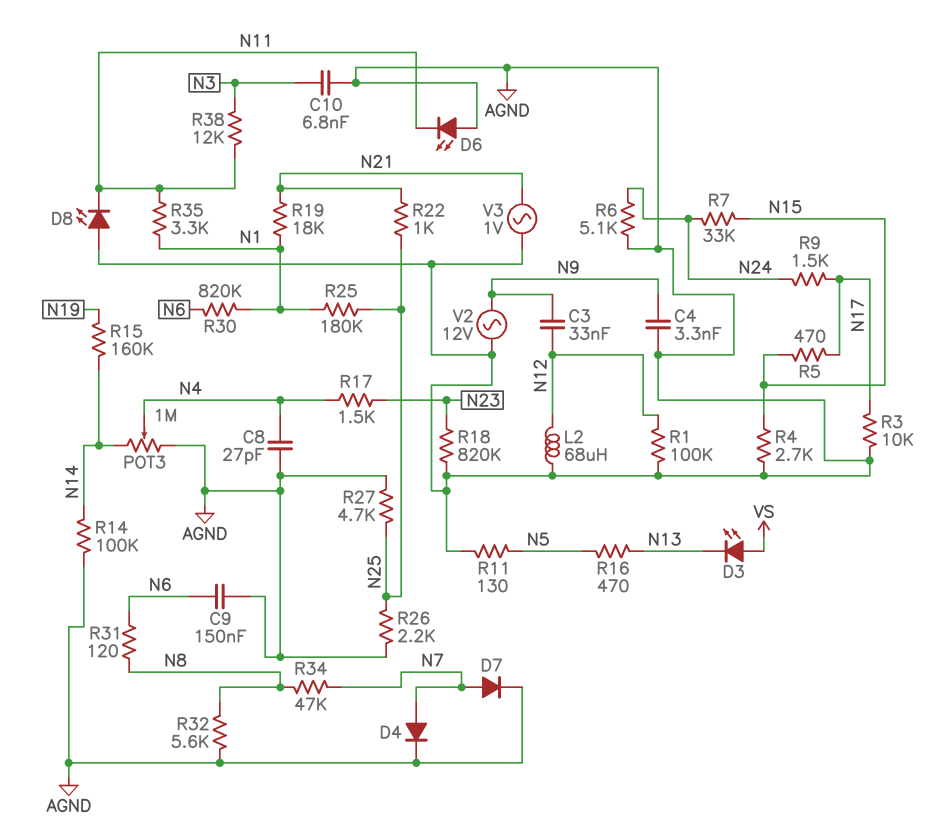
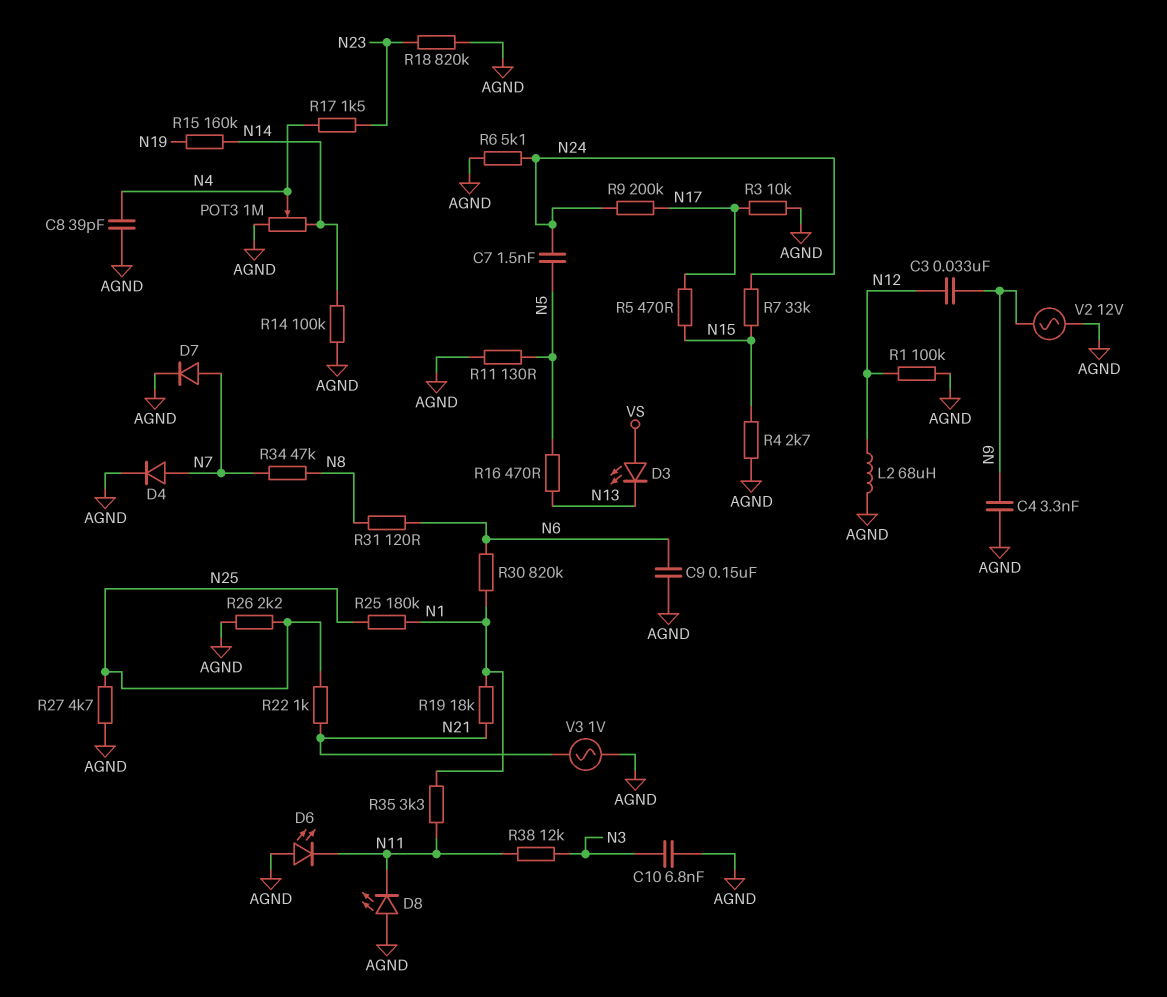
C7: none -> 1.5nF (N5, N24)
C8: 27pF (AGND, N4) -> 39pF (AGND, N4)
R9: 1.5k (N17, N24) -> 200k (N17, N24)
R32: 5.6k (AGND, N8) -> none

